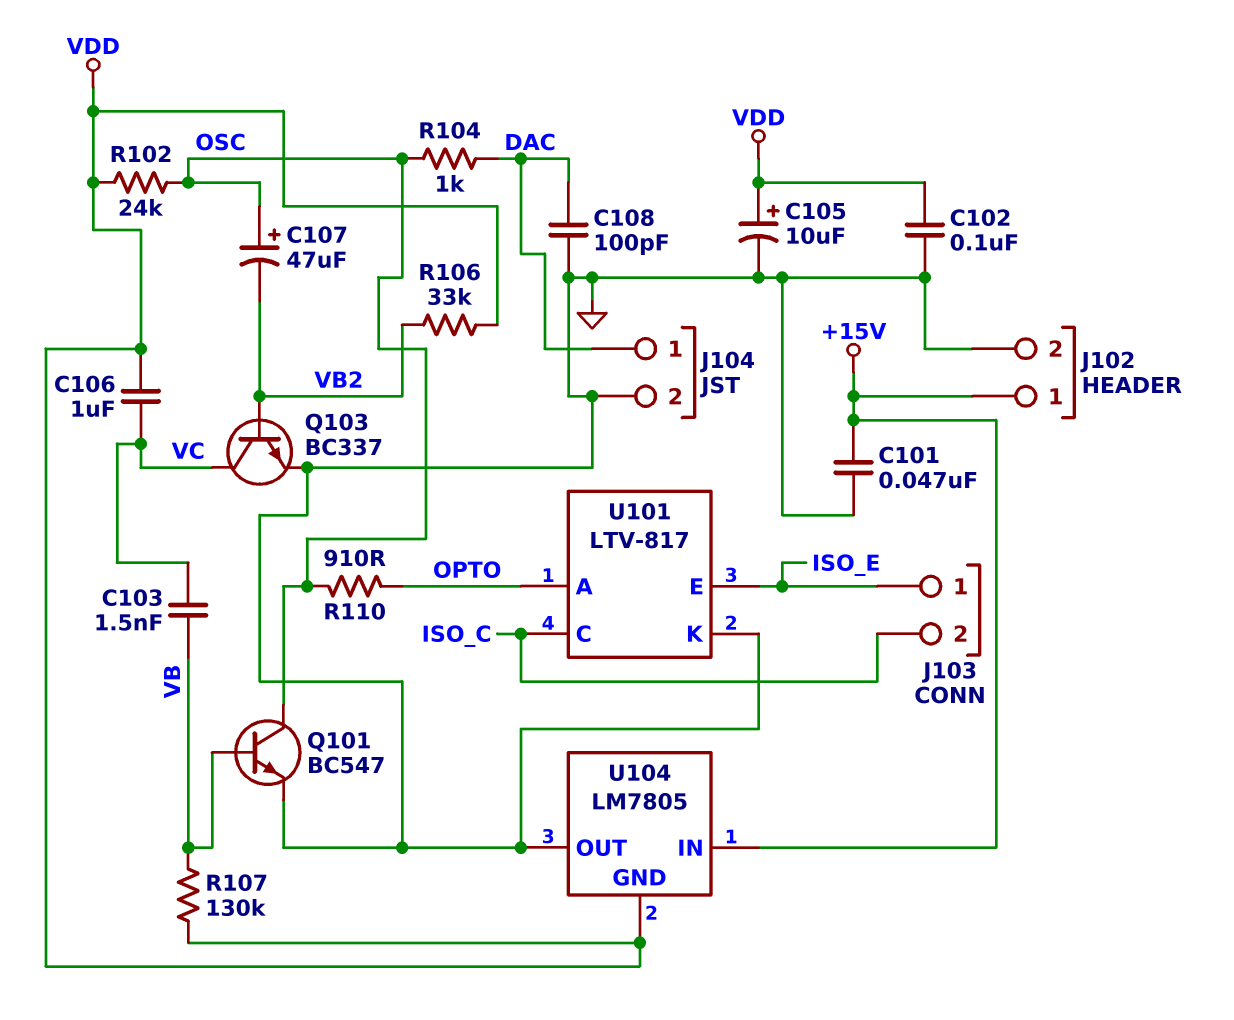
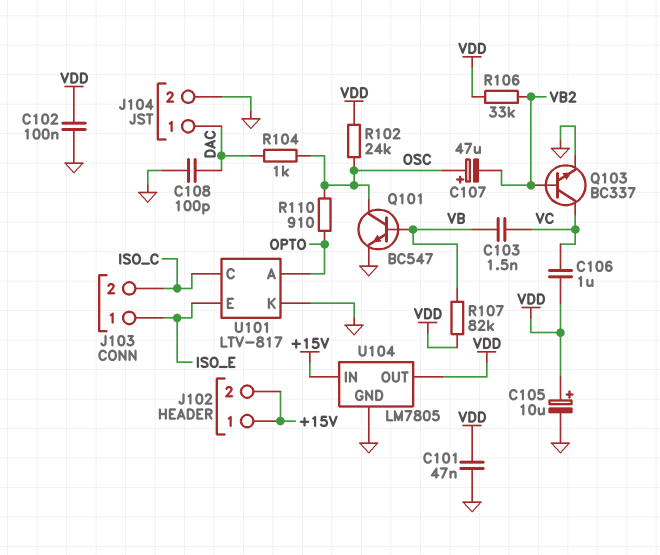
C101: 47nF (+15V, GND) -> 47nF (GND, VDD)
J102 pin 2: GND -> +15V
R107: 130k (VB, VDD) -> 82k (VB, VDD)
U104 pin GND: VDD -> GND
U104 pin OUT: GND -> VDD

